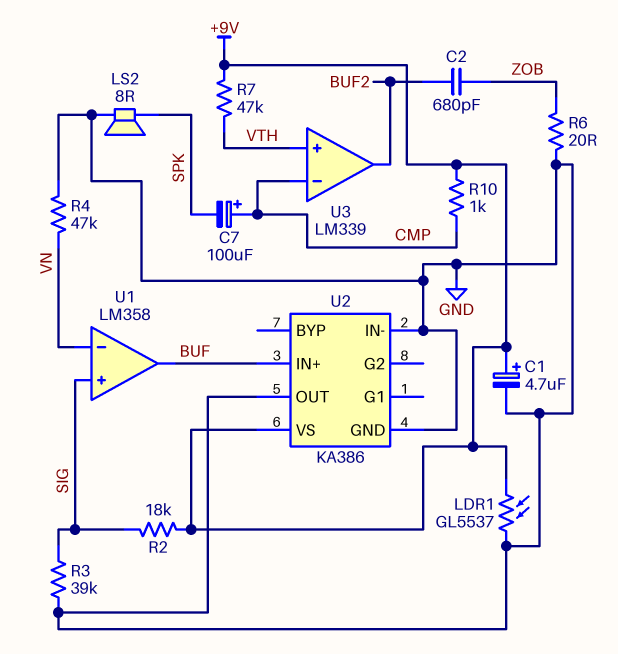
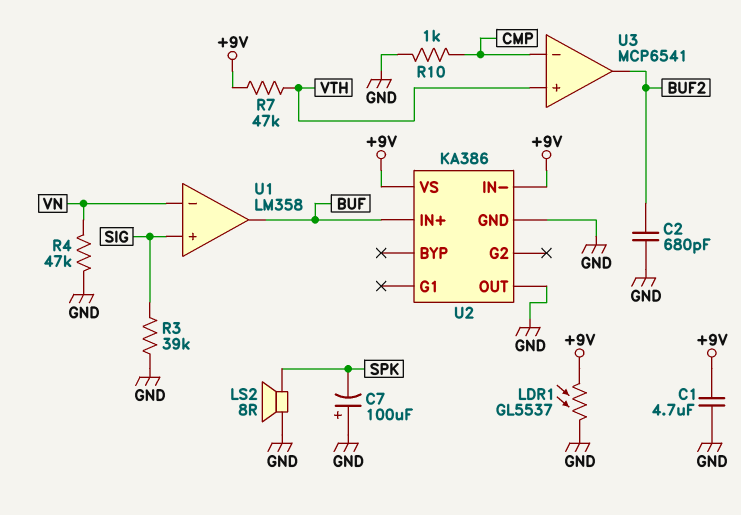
C1: 4.7uF (plus +9V, minus GND) -> 4.7uF (+9V, GND)
C2: 680pF (BUF2, ZOB) -> 680pF (BUF2, GND)
C7: 100uF (plus CMP, minus SPK) -> 100uF (plus GND, minus SPK)
R2: 18k (+9V, SIG) -> none
R6: 20 (GND, ZOB) -> none
R10: 1k (+9V, CMP) -> 1k (CMP, GND)
U2 pin IN-: GND -> +9V
U3: LM339 -> MCP6541

